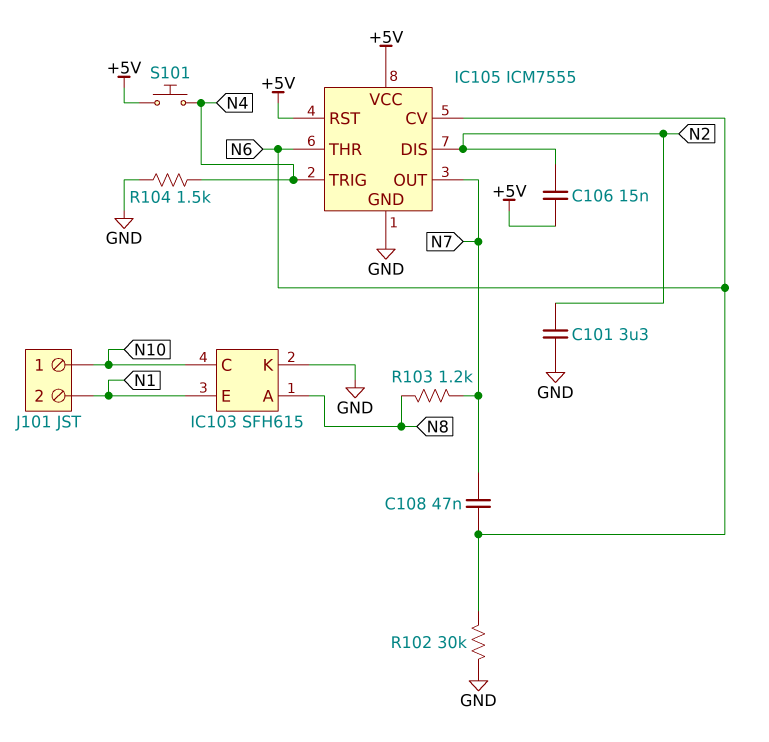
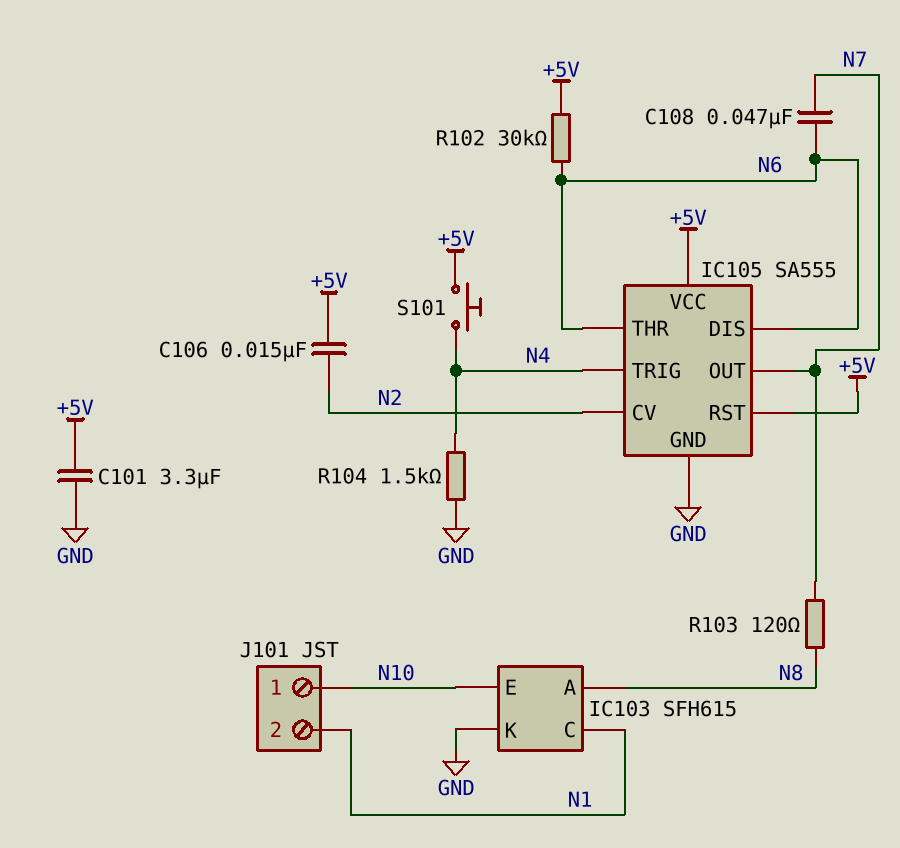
C101: 3.3uF (GND, N2) -> 3.3uF (+5V, GND)
IC103 pin C: N10 -> N1
IC103 pin E: N1 -> N10
IC105: ICM7555 -> SA555
IC105 pin CV: N6 -> N2
IC105 pin DIS: N2 -> N6
R102: 30k (GND, N6) -> 30k (+5V, N6)
R103: 1.2k (N7, N8) -> 120 (N7, N8)

